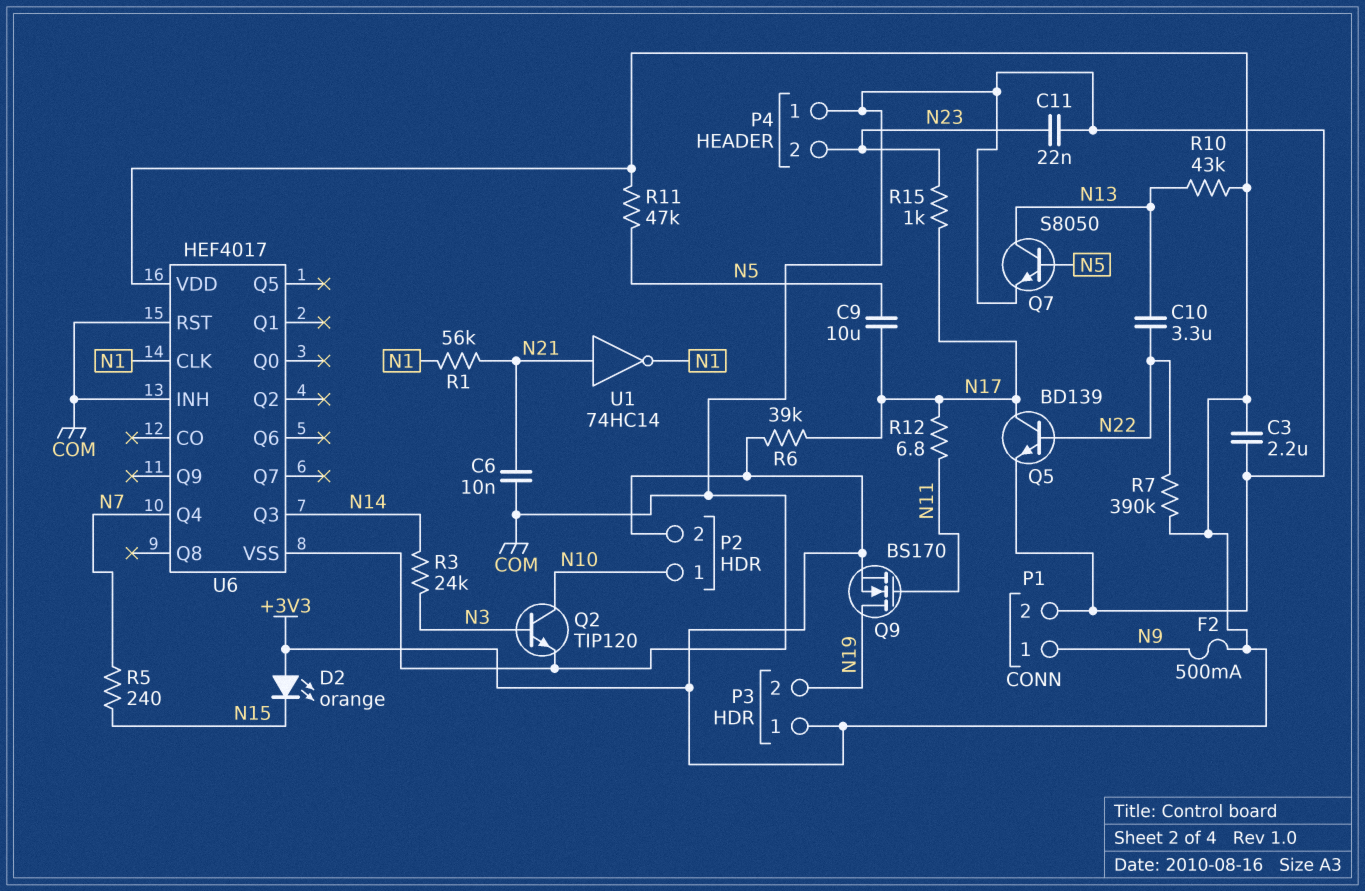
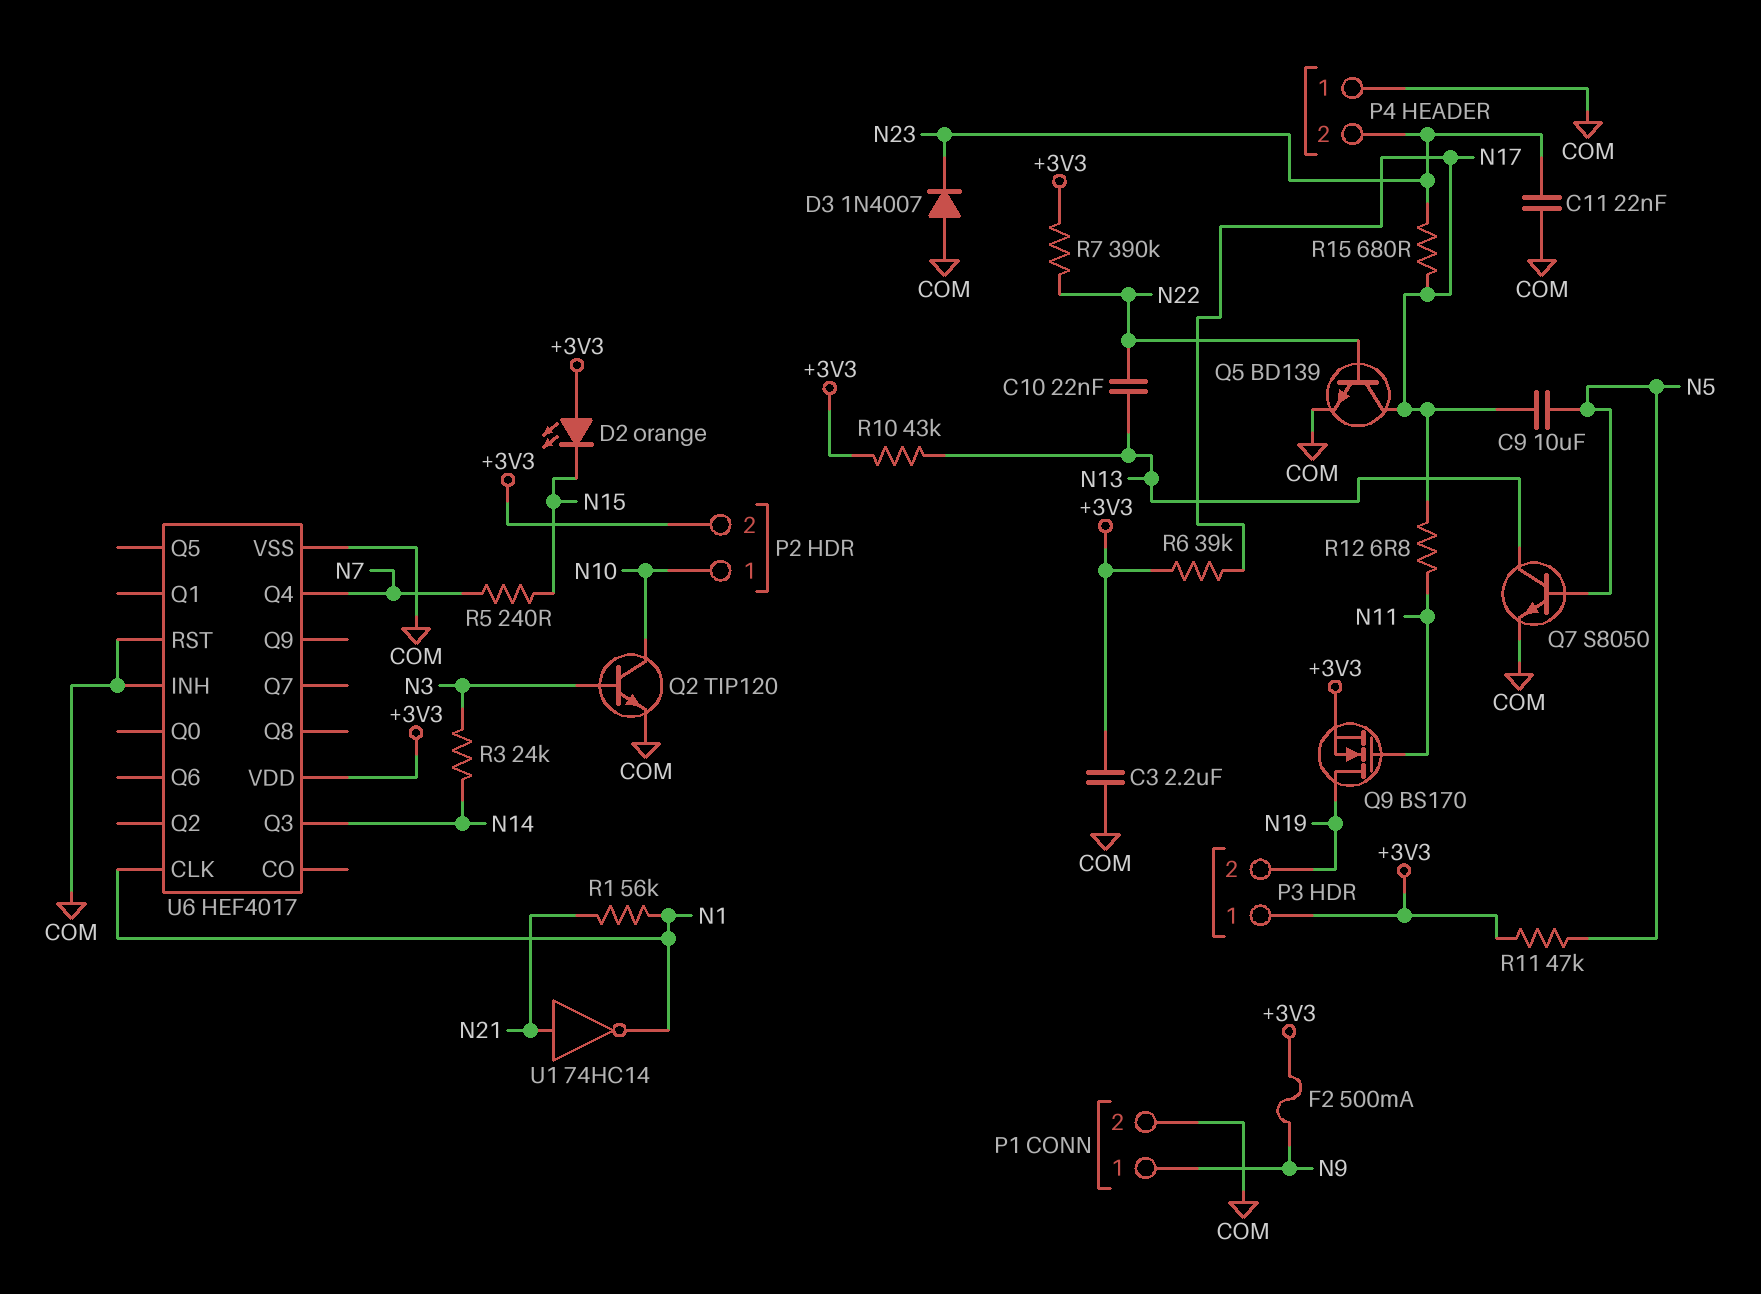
C6: 10nF (COM, N21) -> none
C10: 3.3uF (N13, N22) -> 22nF (N13, N22)
D3: none -> diode 1N4007 (A COM, K N23)
R15: 1k (N17, N23) -> 680 (N17, N23)

